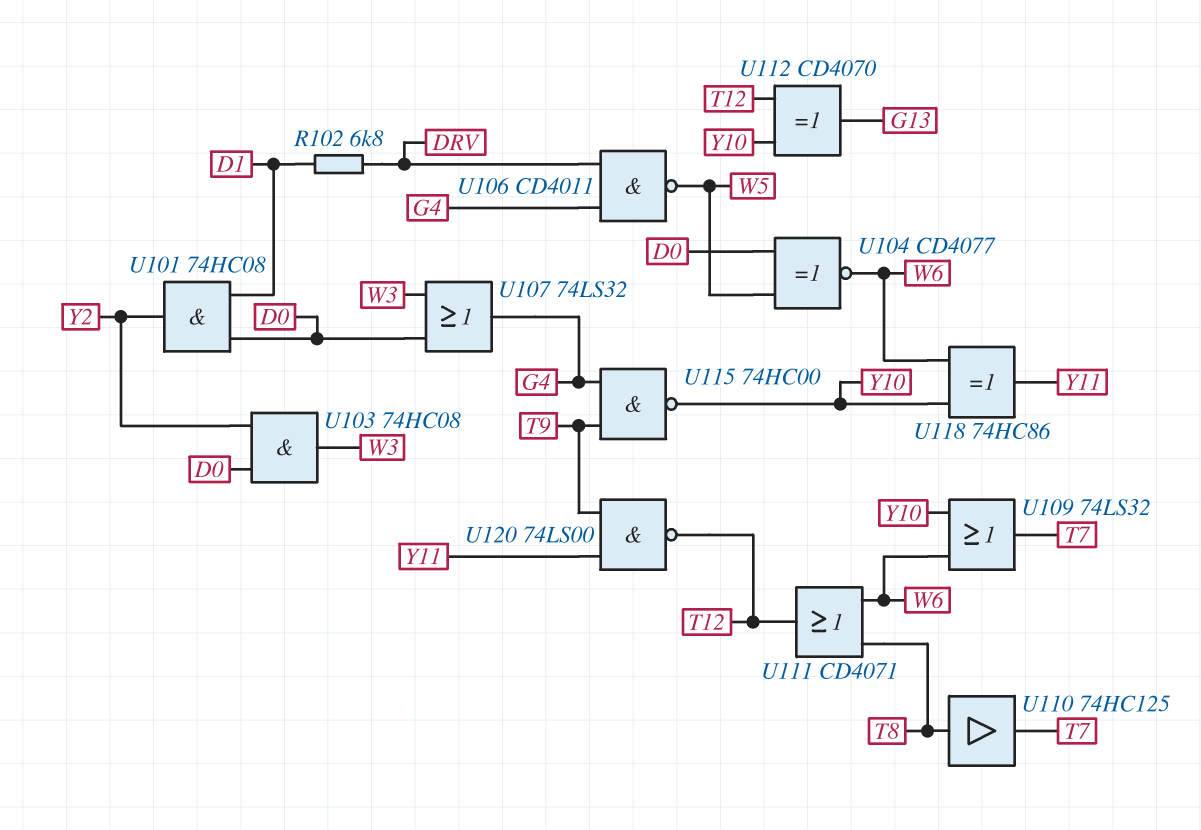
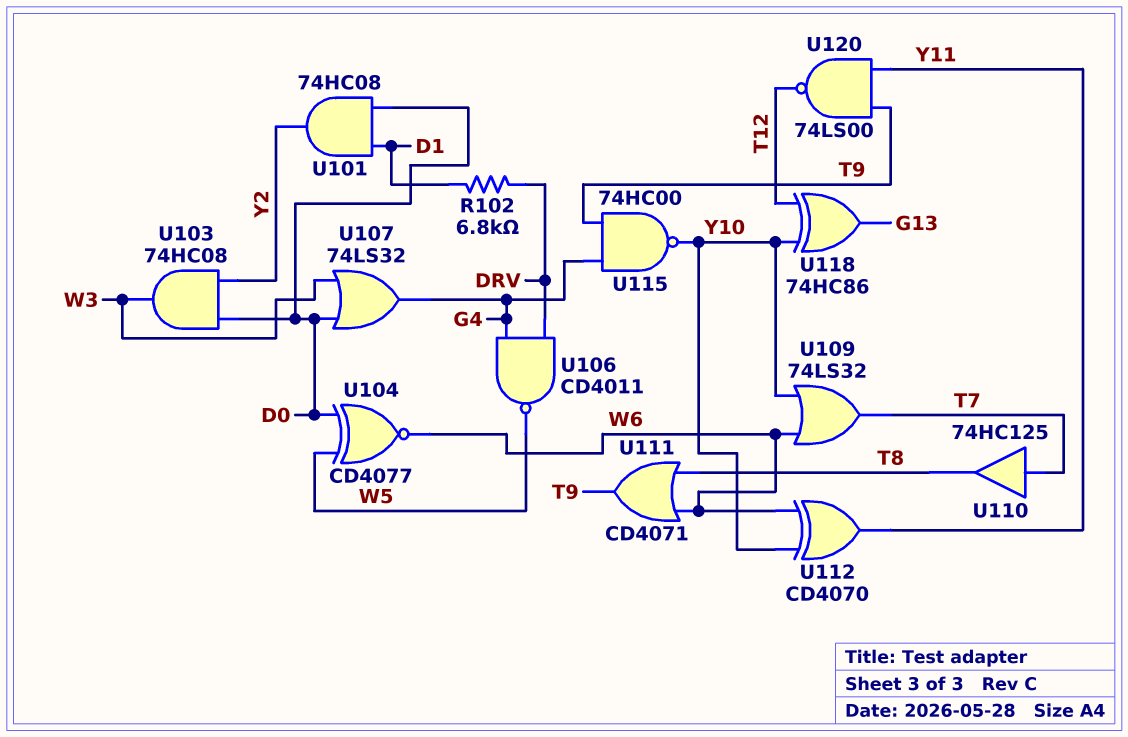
U110: buffer 74HC125 (in T8, out T7) -> buffer 74HC125 (in T7, out T8)
U111: OR CD4071 (in T8, in W6, out T12) -> OR CD4071 (in T8, in W6, out T9)
U112: XOR CD4070 (in T12, in Y10, out G13) -> XOR CD4070 (in W6, in Y10, out Y11)
U118: XOR 74HC86 (in W6, in Y10, out Y11) -> XOR 74HC86 (in T12, in Y10, out G13)

